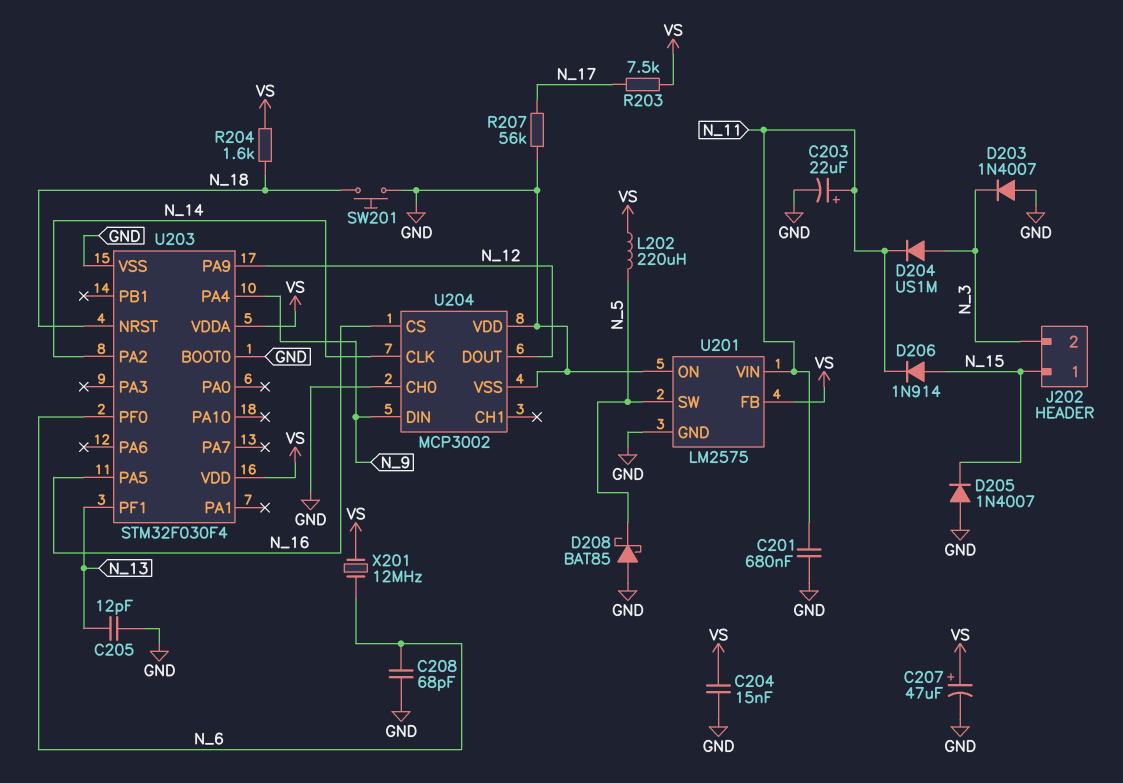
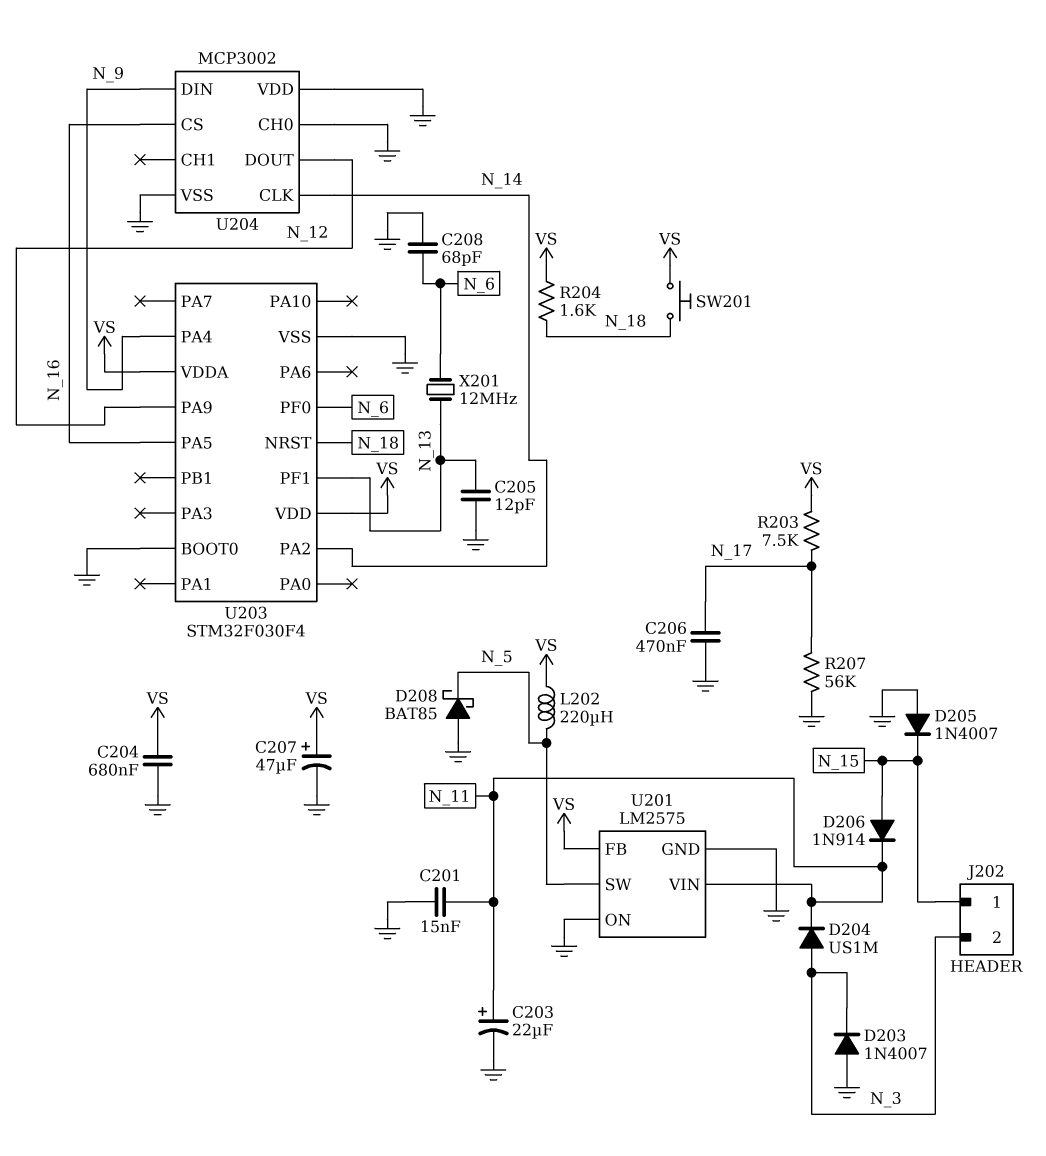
C201: 680nF (GND, N_11) -> 15nF (GND, N_11)
C204: 15nF (GND, VS) -> 680nF (GND, VS)
C206: none -> 470nF (GND, N_17)
SW201: button (GND, N_18) -> button (N_18, VS)
X201: 12MHz (N_6, VS) -> 12MHz (N_6, N_13)

